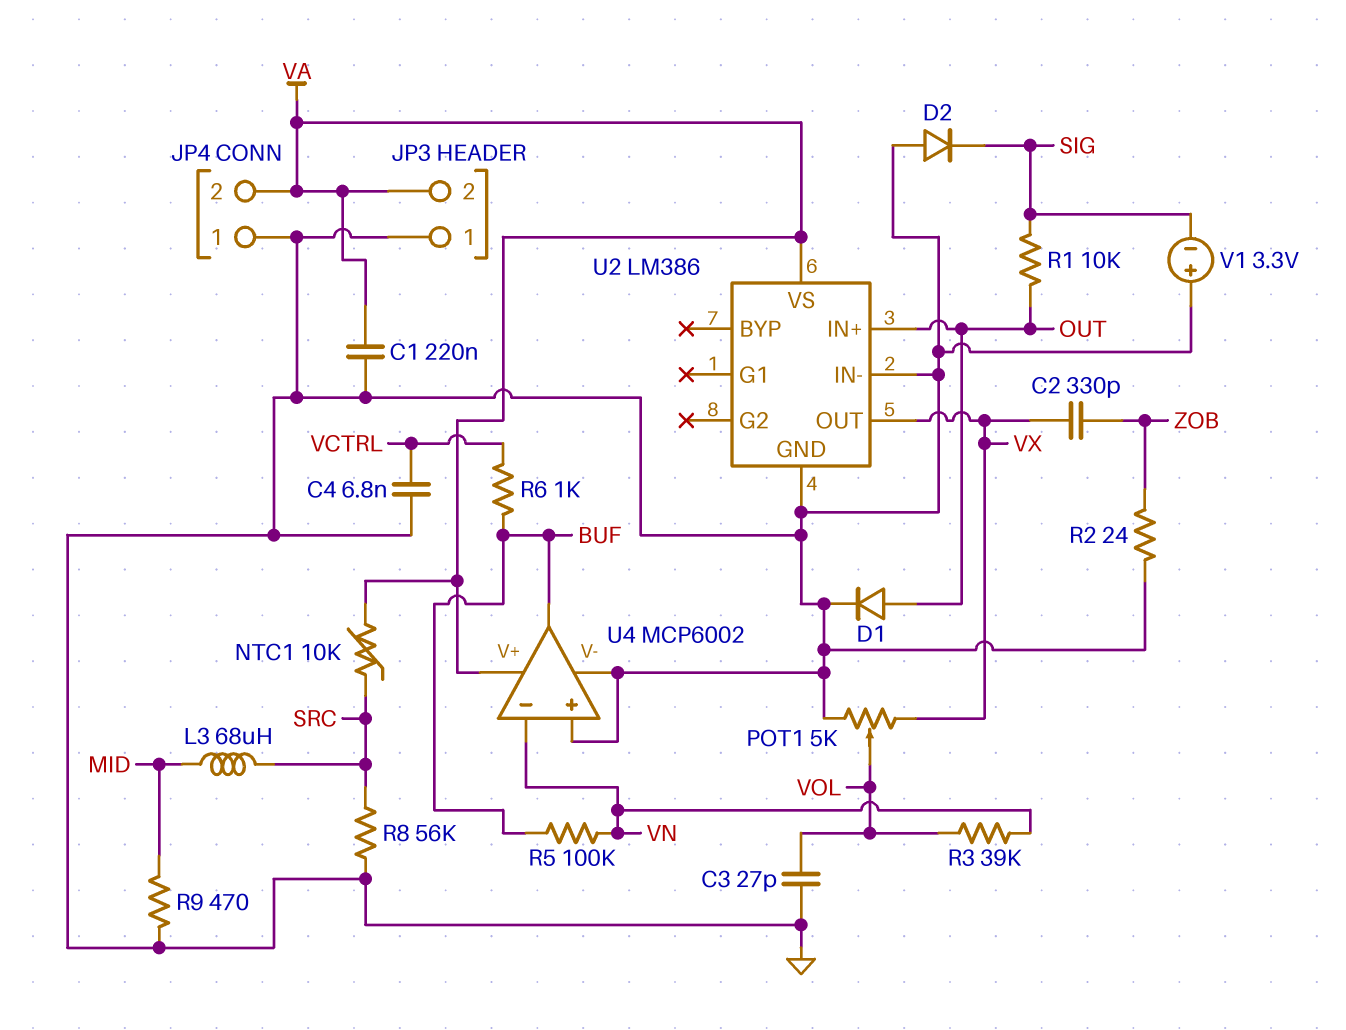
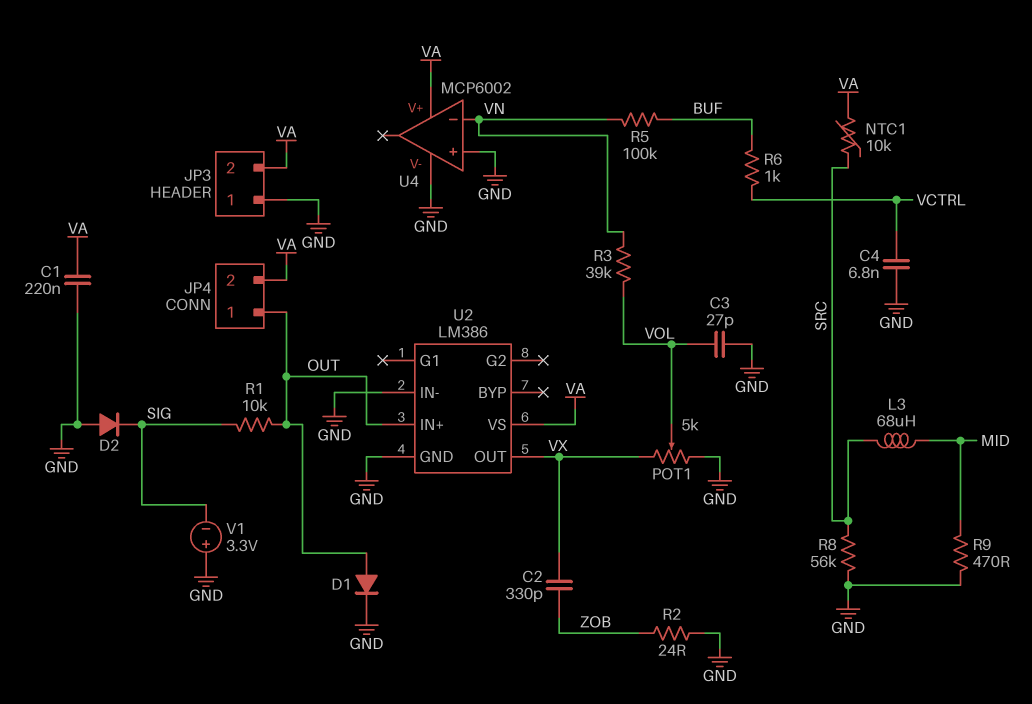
JP4 pin 1: GND -> OUT
U4 pin out: BUF -> none

